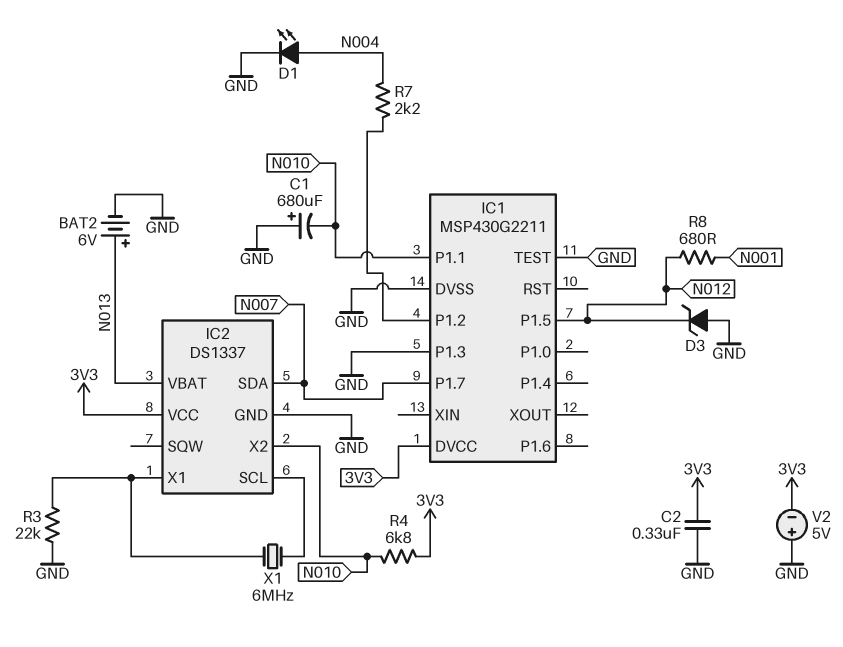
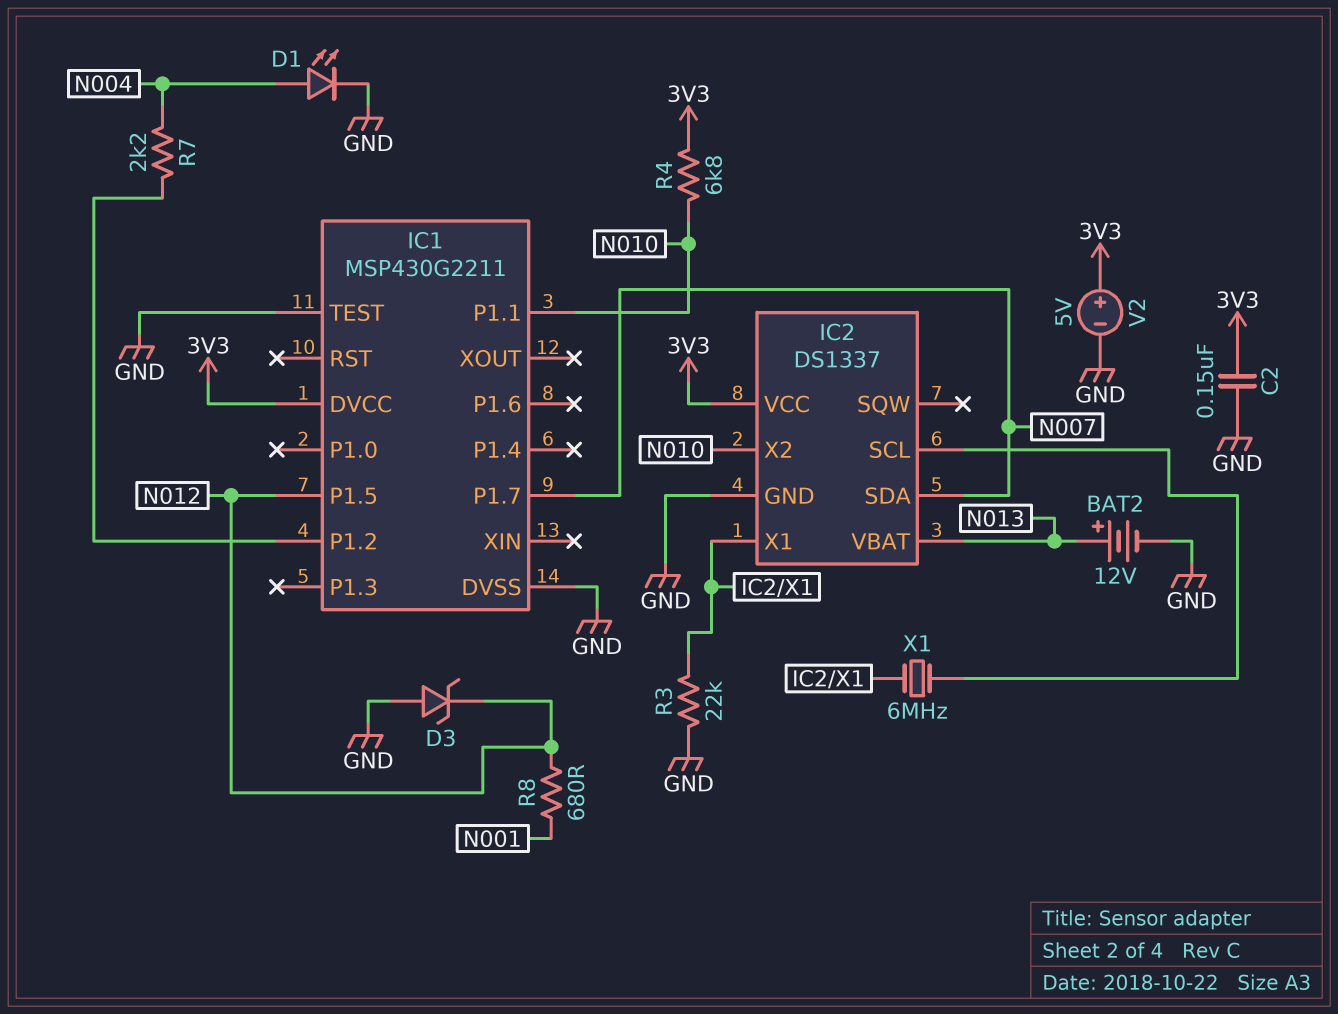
BAT2: 6V (plus N013, minus GND) -> 12V (plus N013, minus GND)
C1: 680uF (plus GND, minus N010) -> none
C2: 330nF (3V3, GND) -> 150nF (3V3, GND)
IC1 pin P1.3: GND -> none
V2: 5V (plus GND, minus 3V3) -> 5V (plus 3V3, minus GND)

